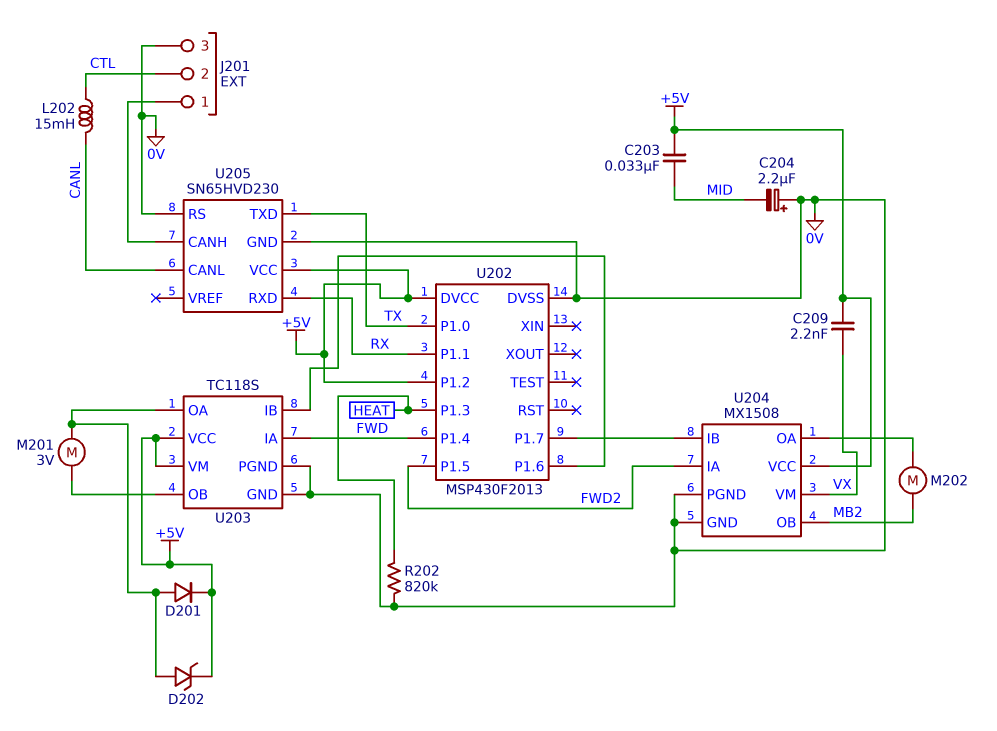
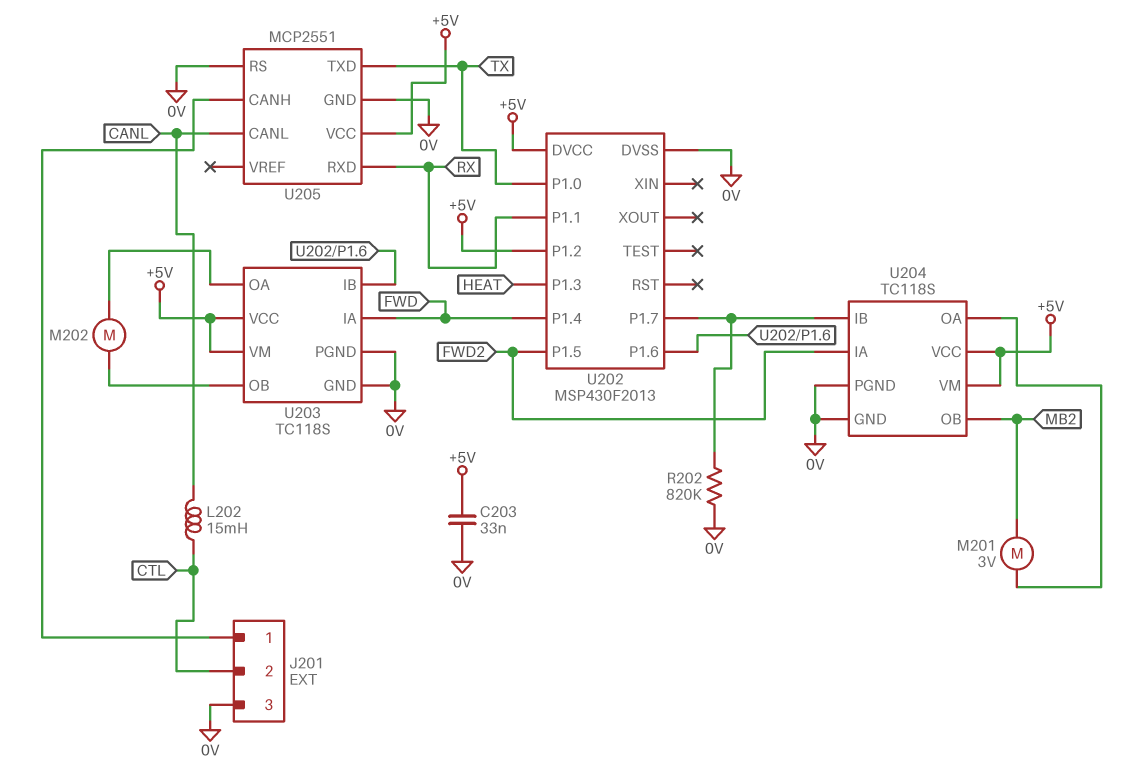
C203: 33nF (+5V, MID) -> 33nF (+5V, 0V)
C204: 2.2uF (plus 0V, minus MID) -> none
C209: 2.2nF (+5V, VX) -> none
D201: diode (A U203/OA, K +5V) -> none
D202: zener (A U203/OA, K +5V) -> none
M201: motor 3V (U203/OA, U203/OB) -> motor 3V (MB2, U204/OA)
M202: motor (MB2, U204/OA) -> motor (U203/OA, U203/OB)
R202: 820k (0V, HEAT) -> 820k (0V, U202/P1.7)
U204: MX1508 -> TC118S
U204 pin VM: VX -> +5V
U205: SN65HVD230 -> MCP2551

